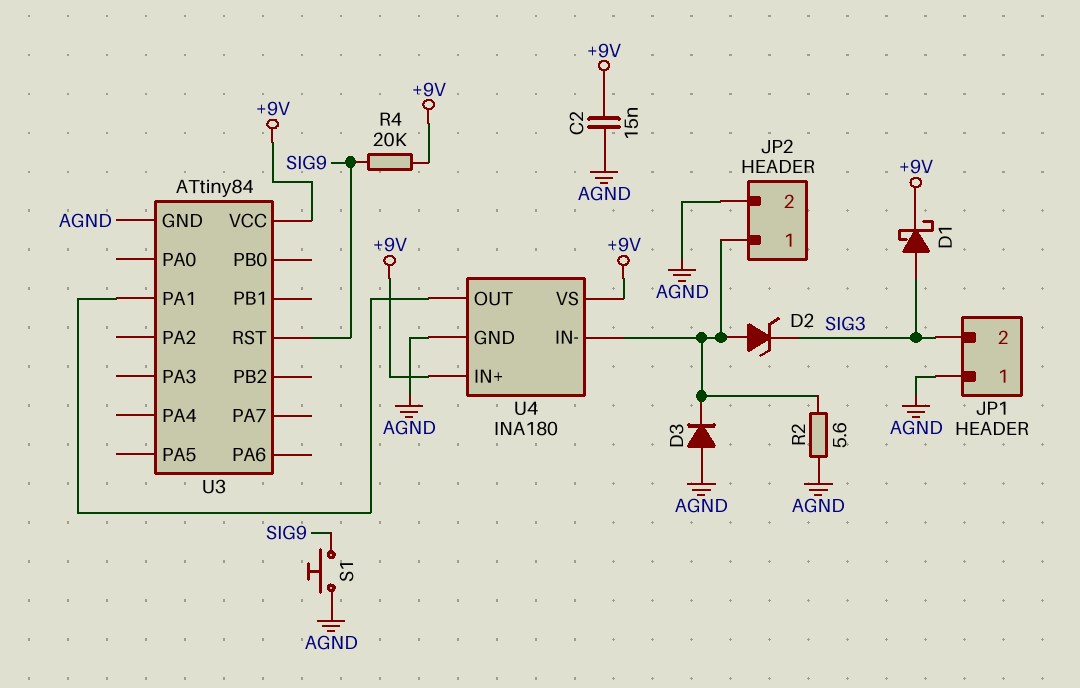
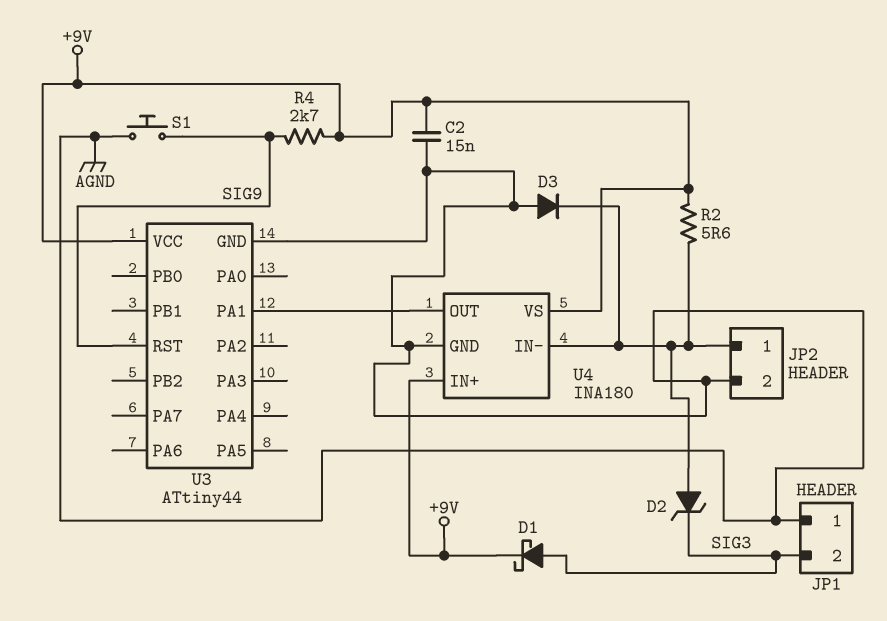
R2: 5.6 (AGND, JP2/1) -> 5.6 (+9V, JP2/1)
R4: 20k (+9V, SIG9) -> 2.7k (+9V, SIG9)
U3: ATtiny84 -> ATtiny44

